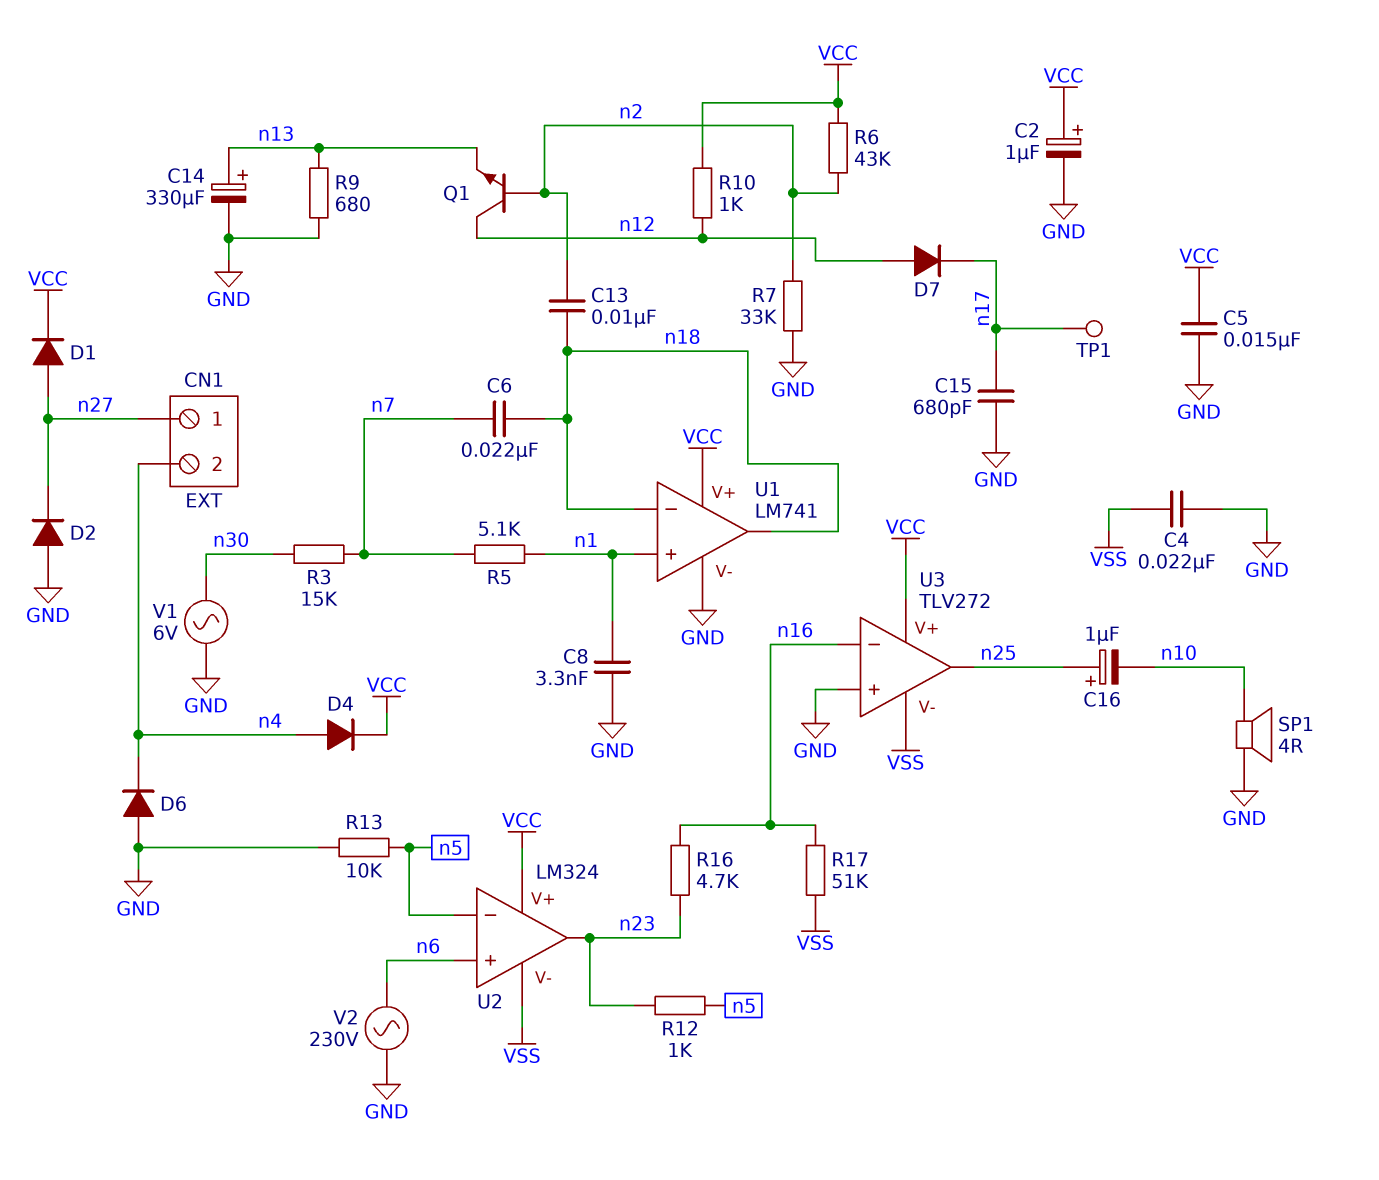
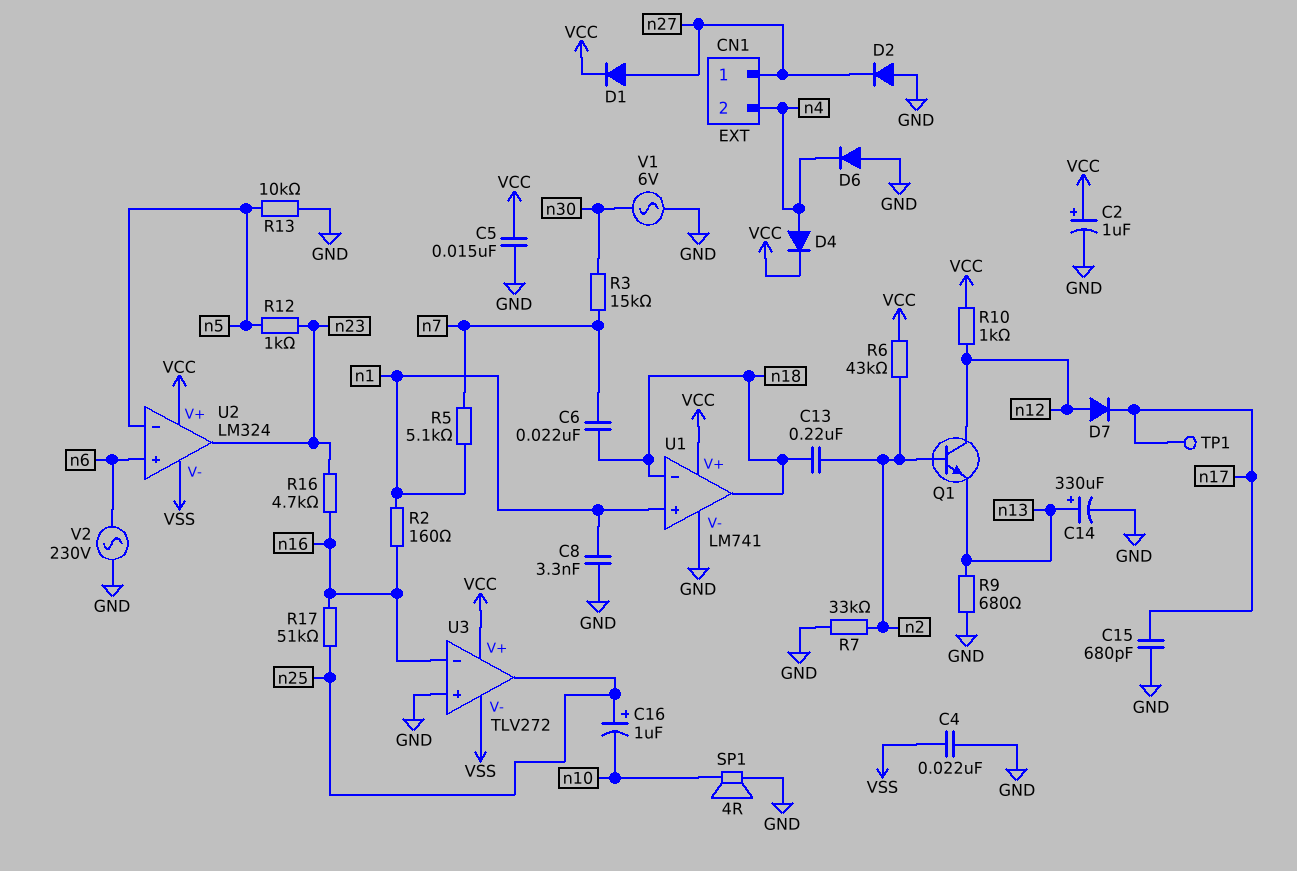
C13: 10nF (n2, n18) -> 220nF (n2, n18)
R2: none -> 160 (n1, n16)
R17: 51k (VSS, n16) -> 51k (n16, n25)

